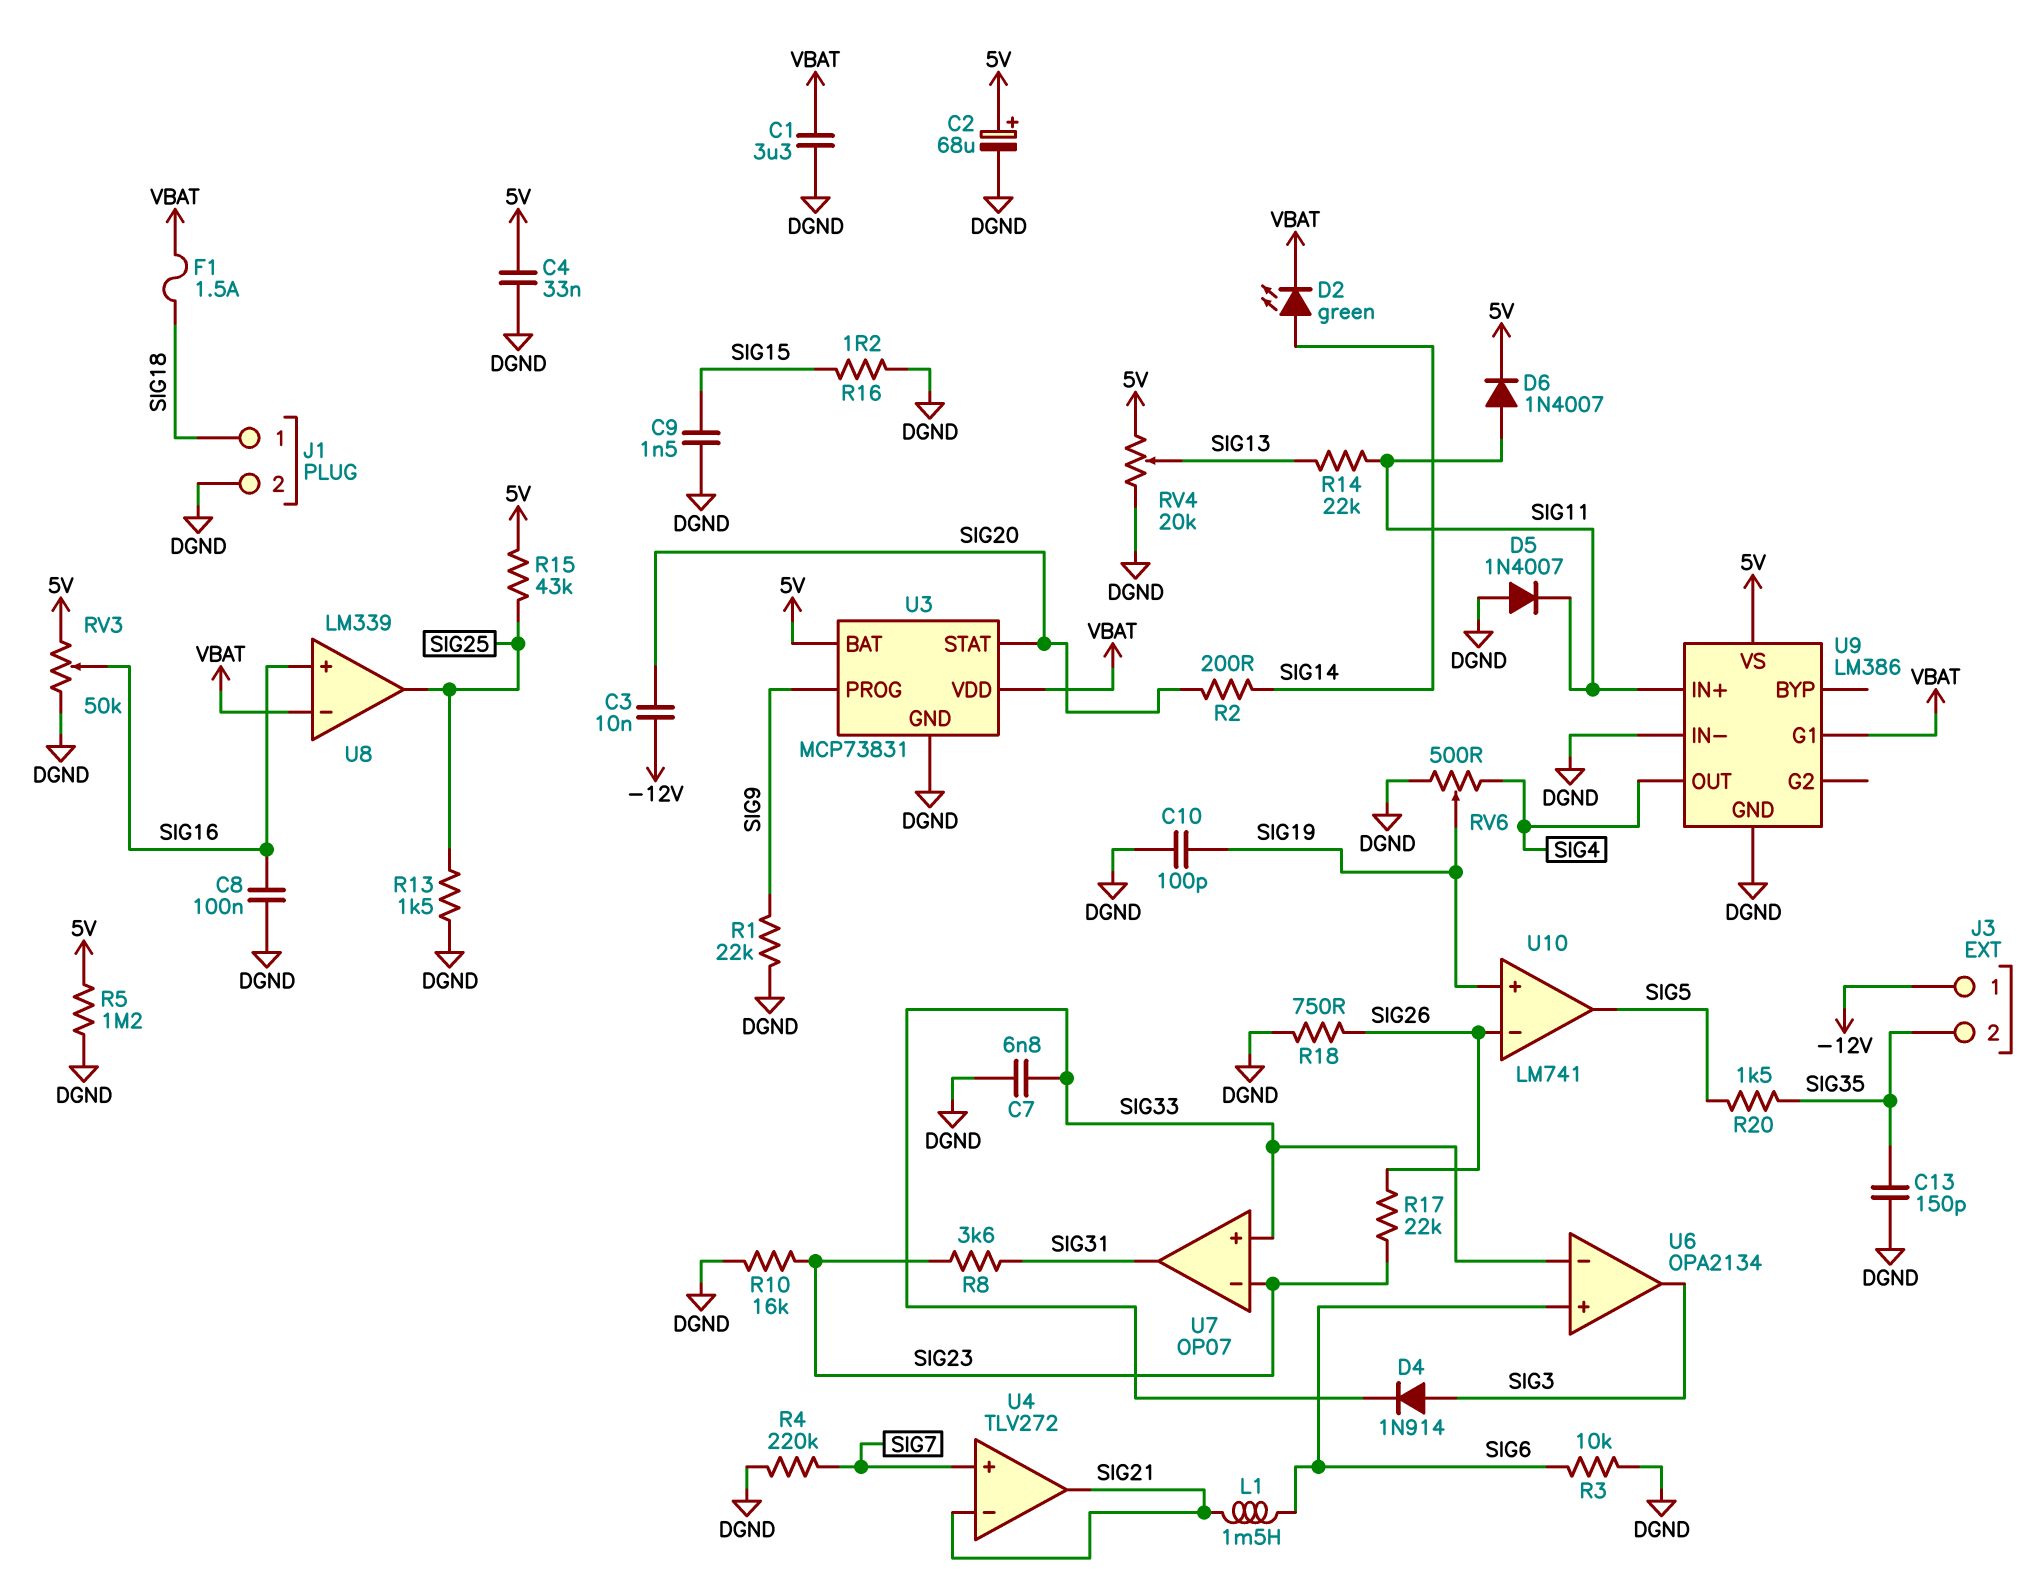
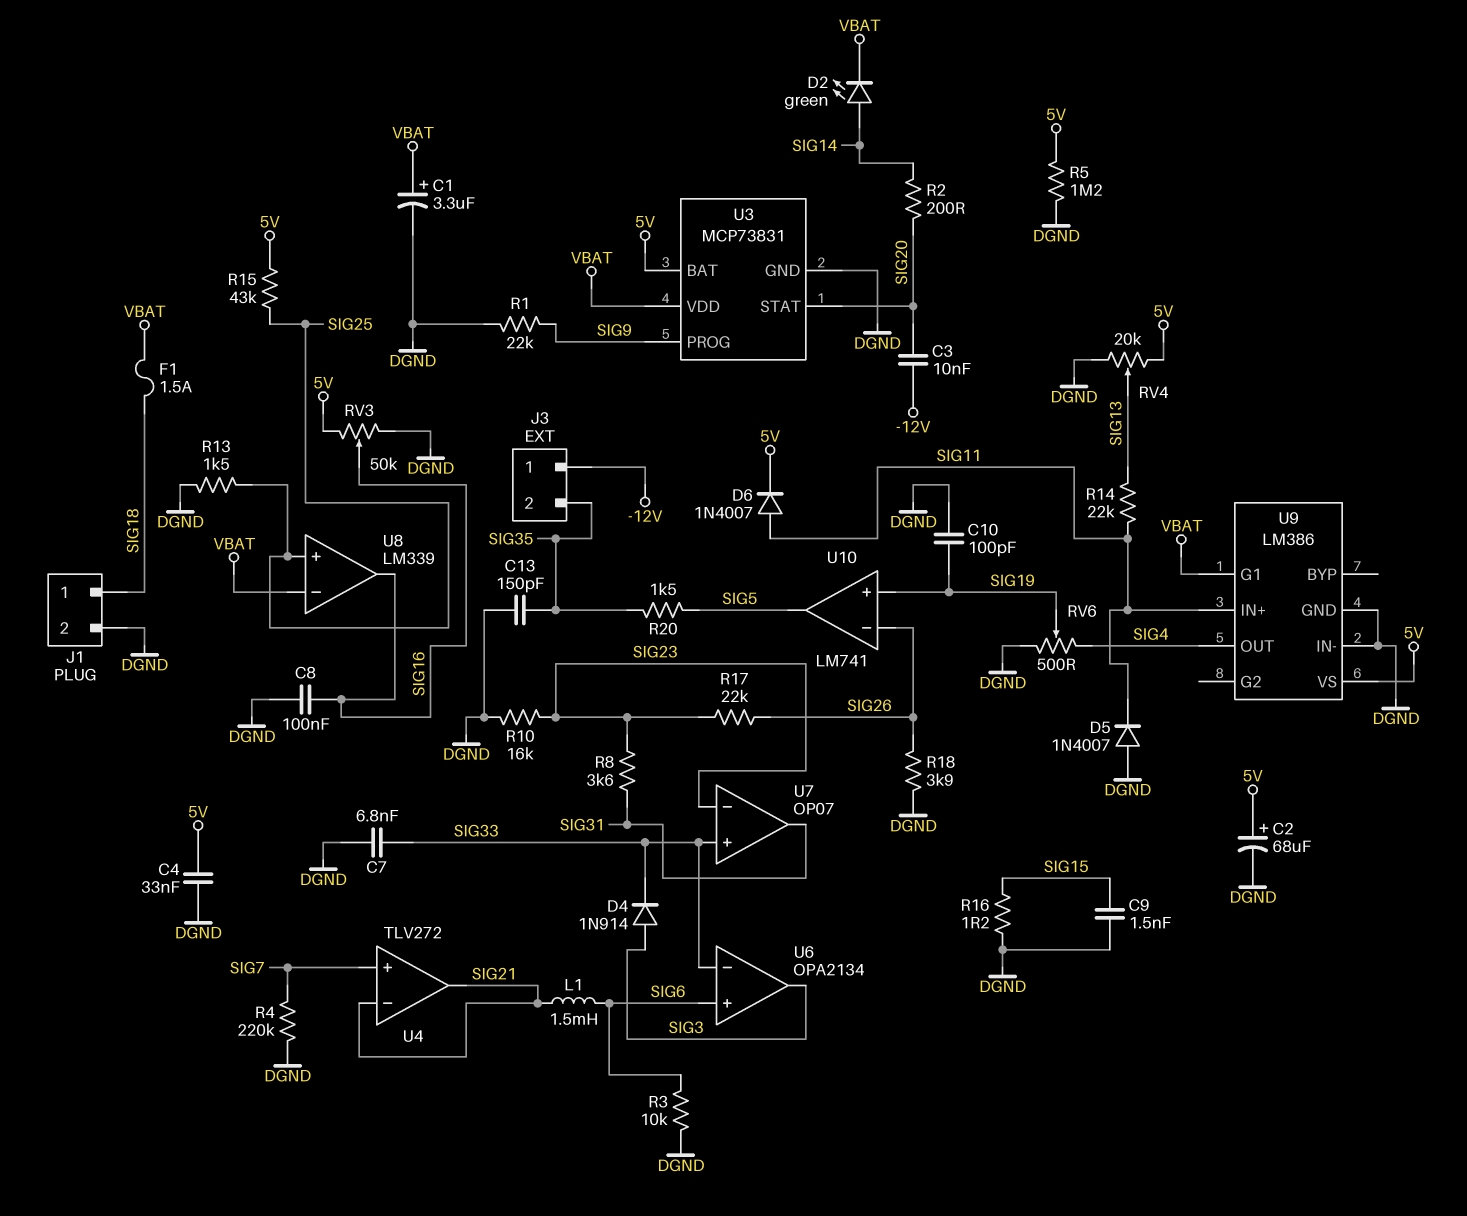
C1: 3.3uF (DGND, VBAT) -> 3.3uF (plus VBAT, minus DGND)
R18: 750 (DGND, SIG26) -> 3.9k (DGND, SIG26)
U8 pin in+: SIG16 -> SIG25
U8 pin out: SIG25 -> SIG16

